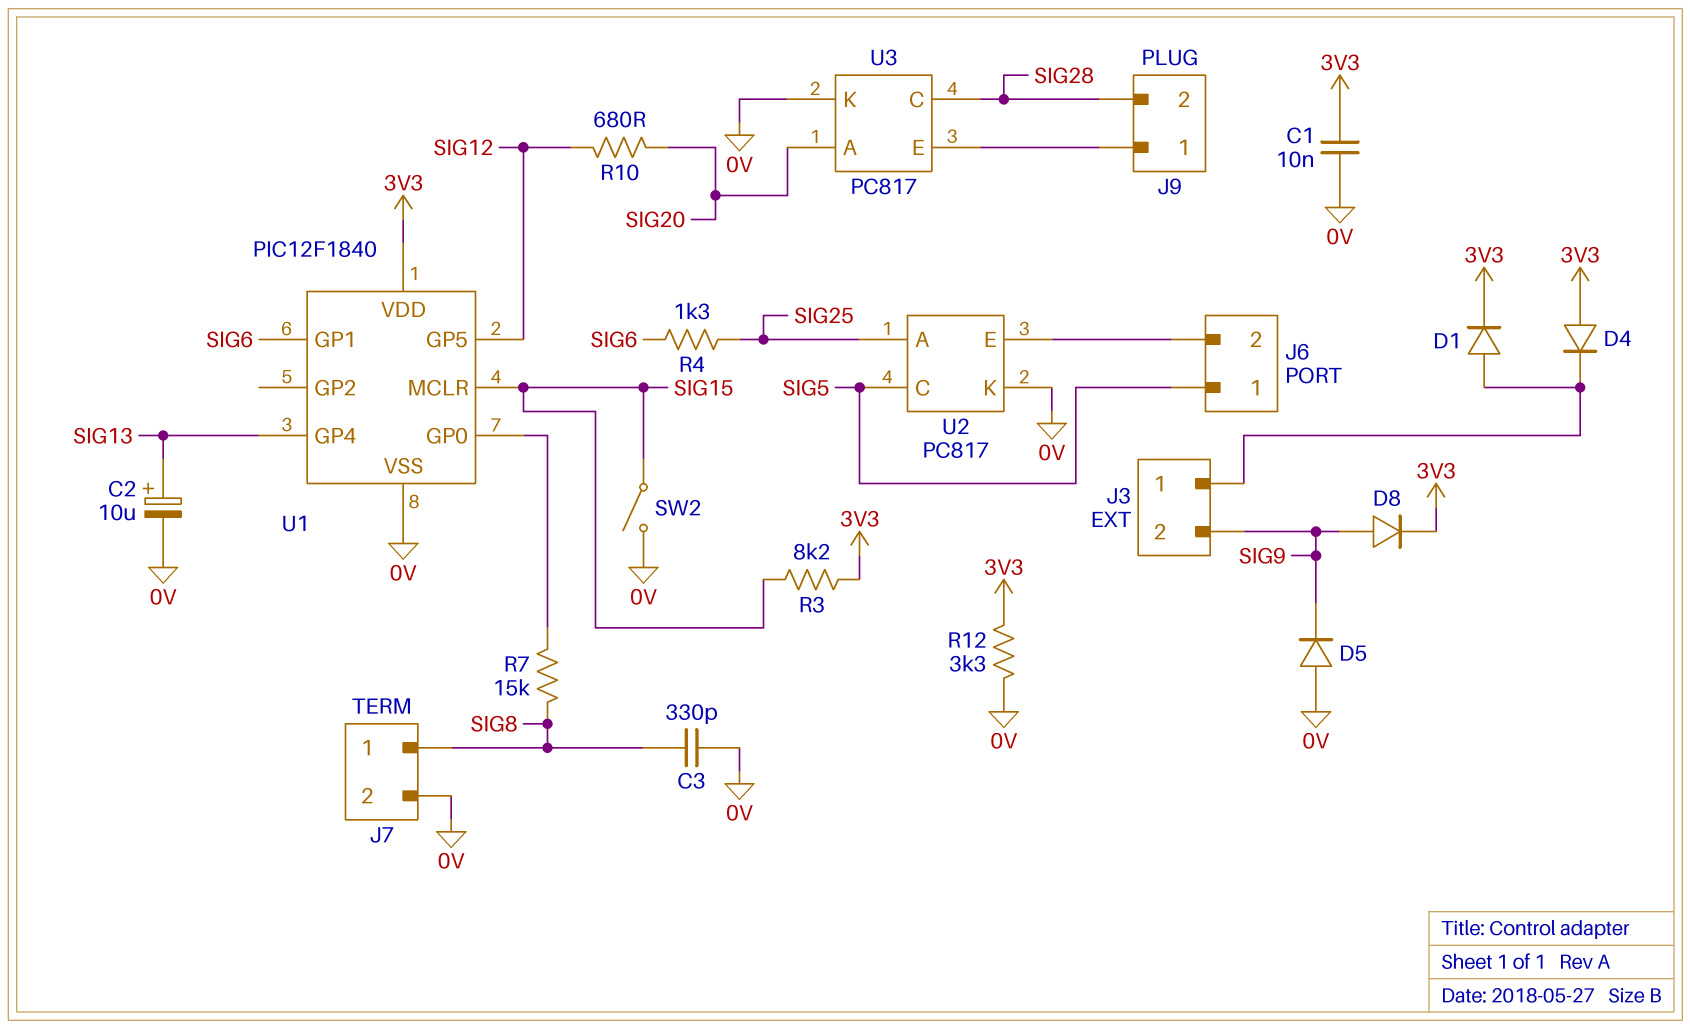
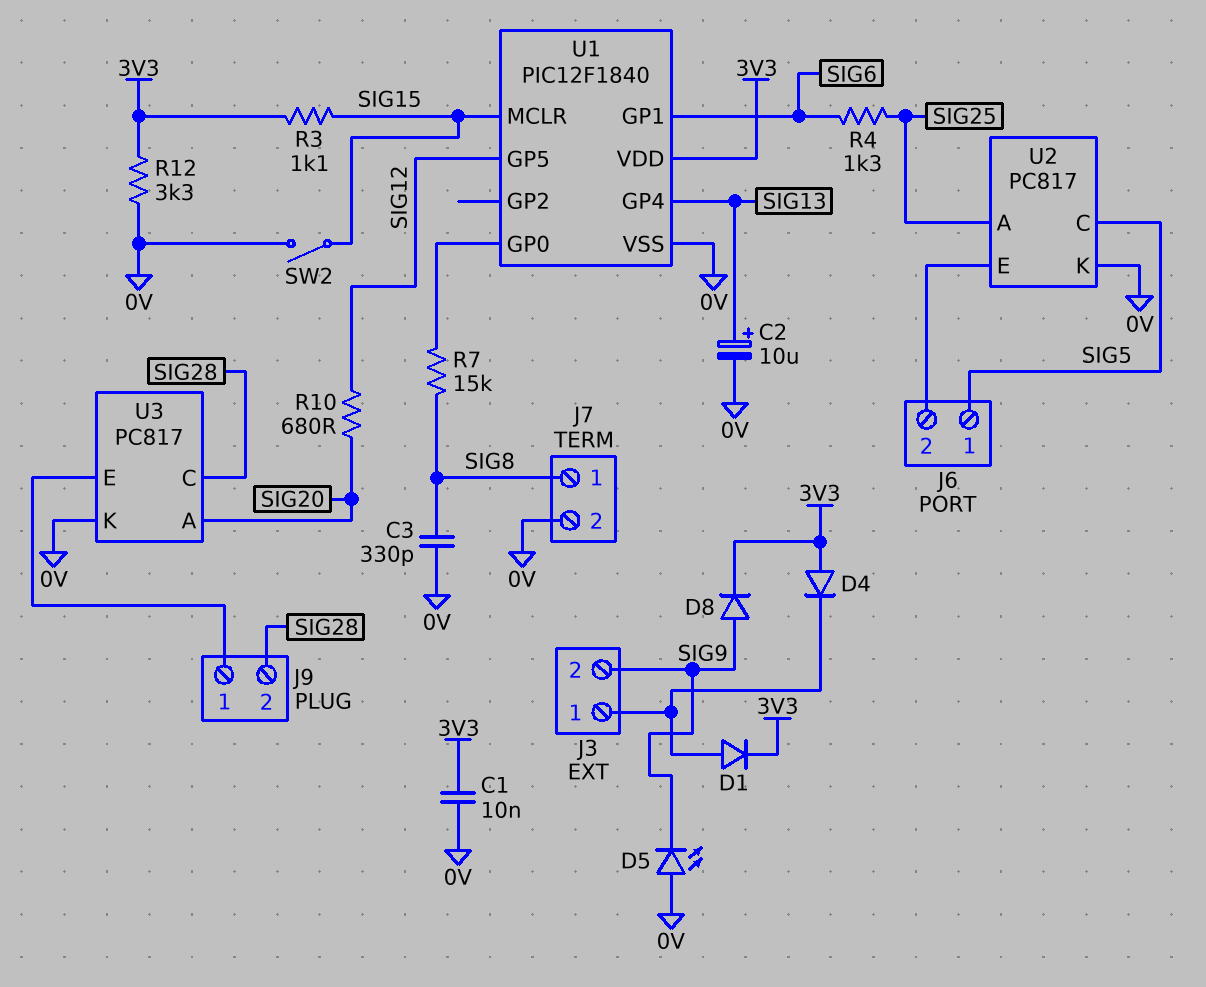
D5: diode (A 0V, K SIG9) -> LED (A 0V, K SIG9)
R3: 8.2k (3V3, SIG15) -> 1.1k (3V3, SIG15)

